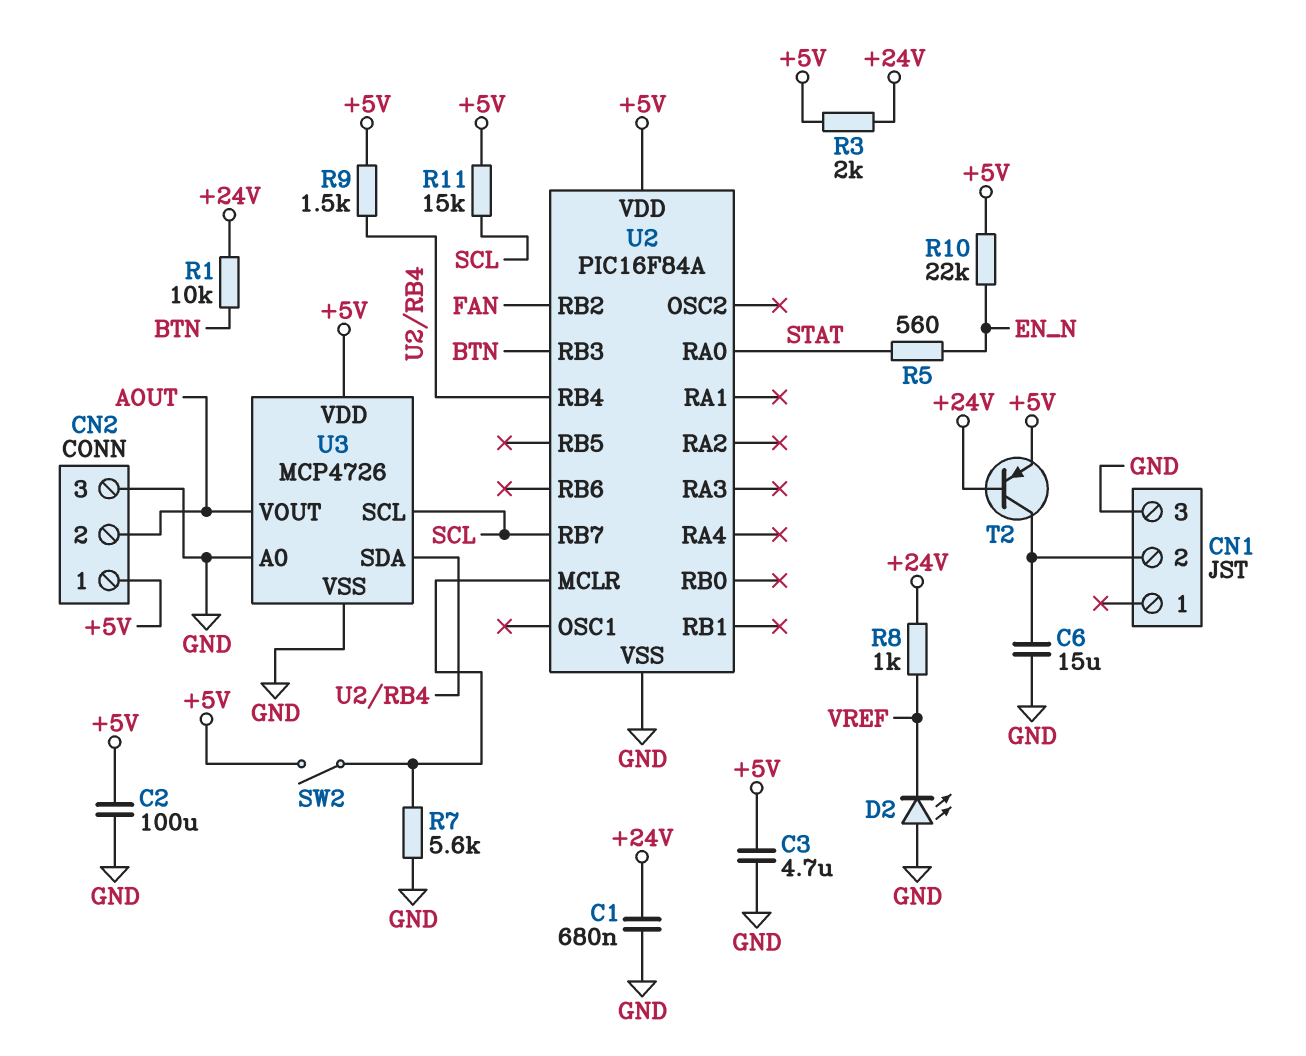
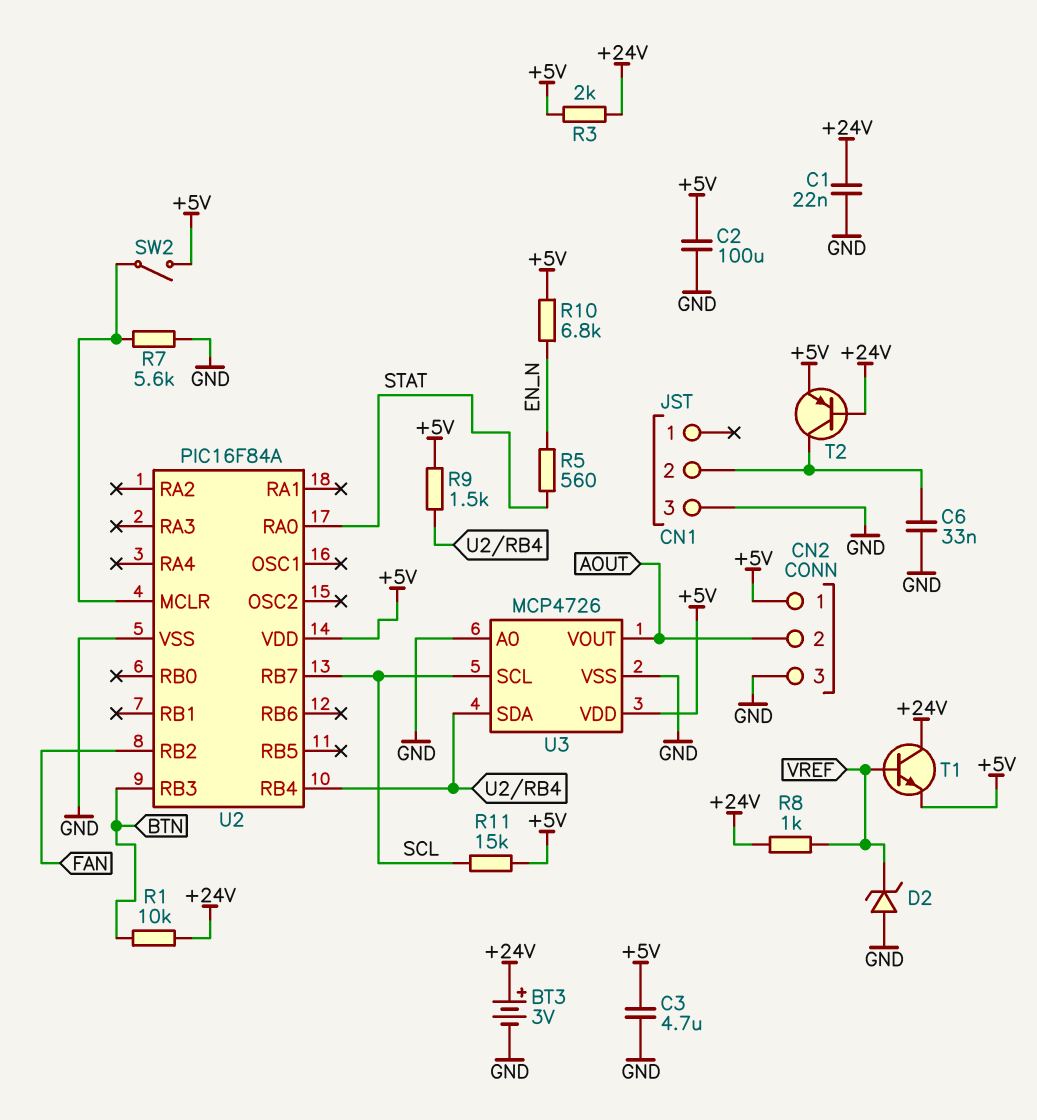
BT3: none -> 3V (plus +24V, minus GND)
C1: 680nF (+24V, GND) -> 22nF (+24V, GND)
C6: 15uF (CN1/2, GND) -> 33nF (CN1/2, GND)
D2: LED (A GND, K VREF) -> zener (A GND, K VREF)
R10: 22k (+5V, EN_N) -> 6.8k (+5V, EN_N)
T1: none -> NPN (B VREF, C +24V, E +5V)

